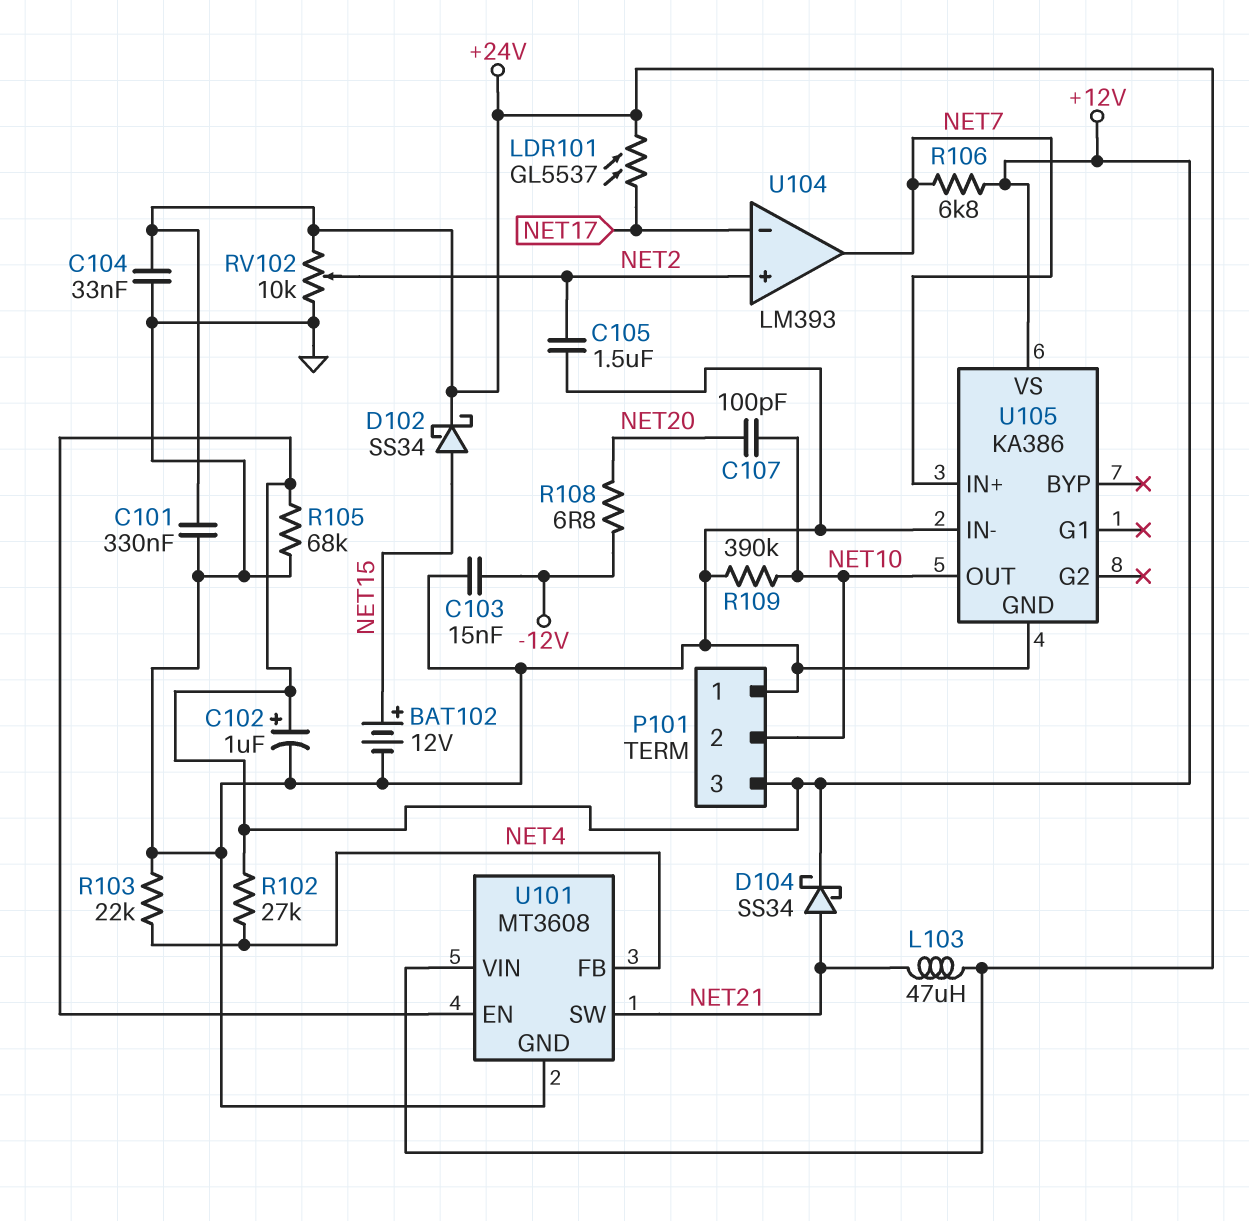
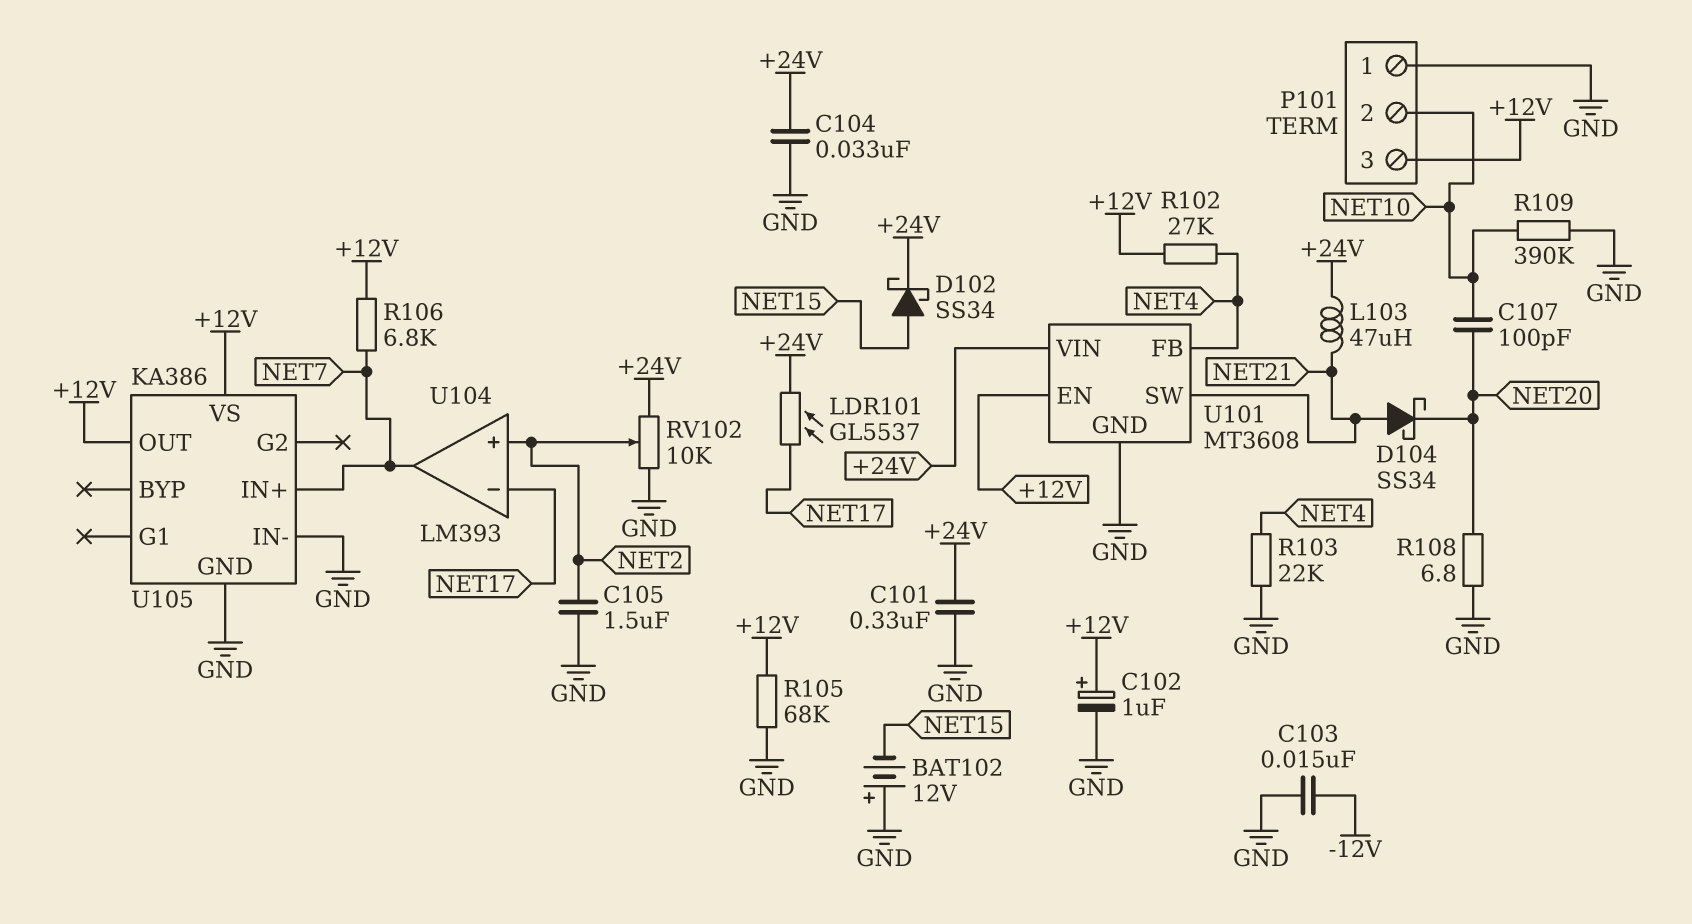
BAT102: 12V (plus NET15, minus GND) -> 12V (plus GND, minus NET15)
D104: schottky SS34 (A NET21, K +12V) -> schottky SS34 (A NET21, K NET20)
R108: 6.8 (-12V, NET20) -> 6.8 (GND, NET20)
U105 pin OUT: NET10 -> +12V

